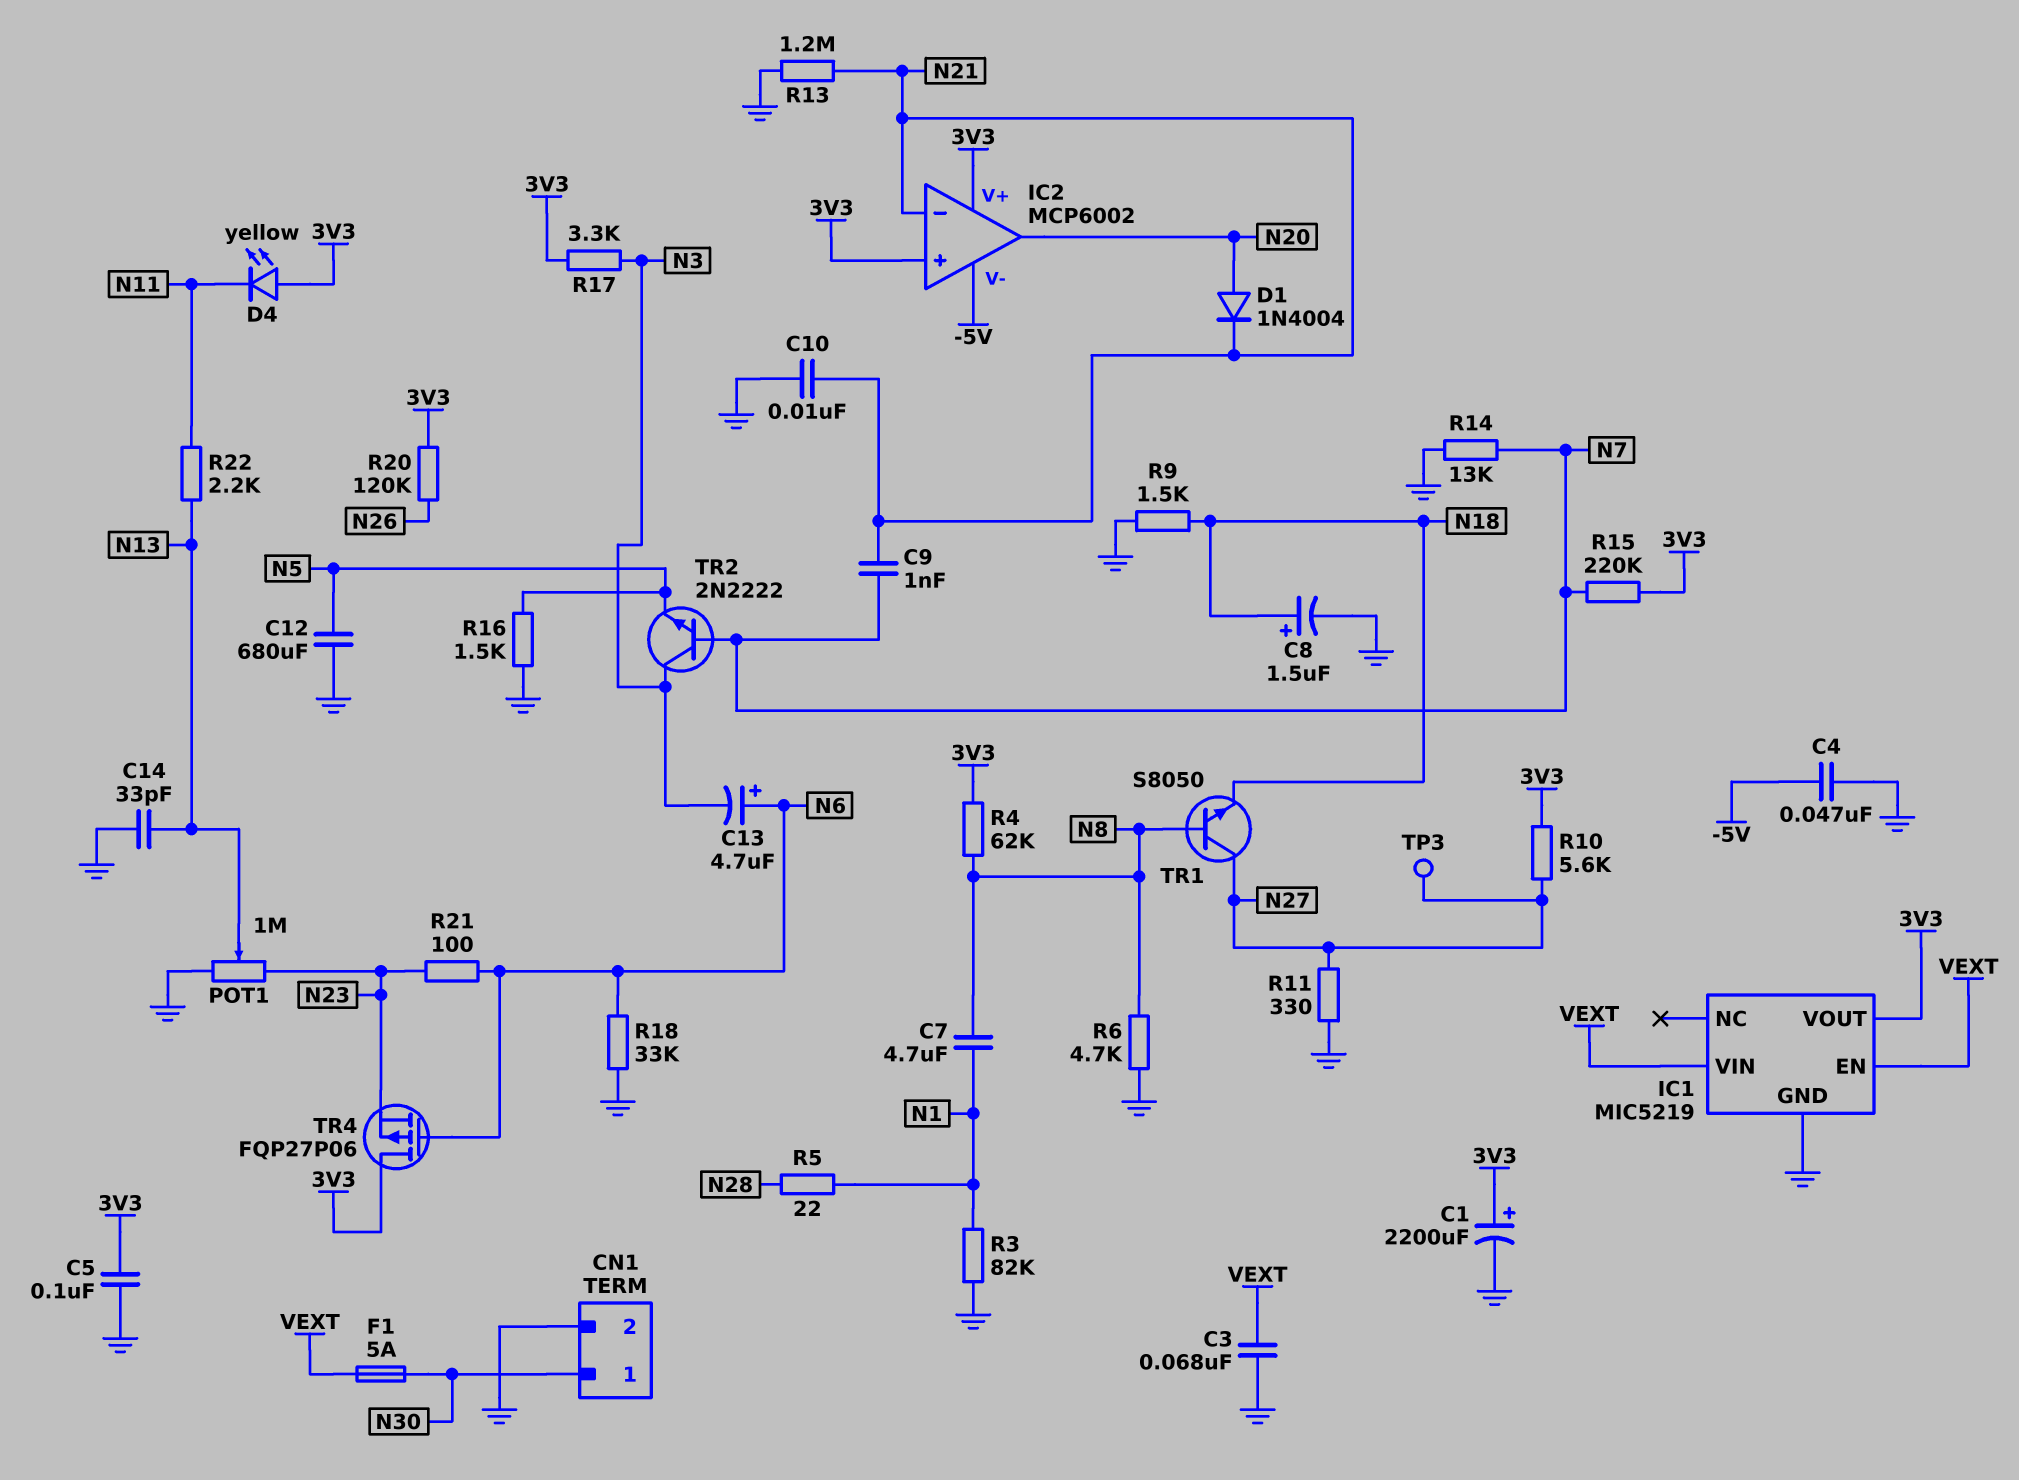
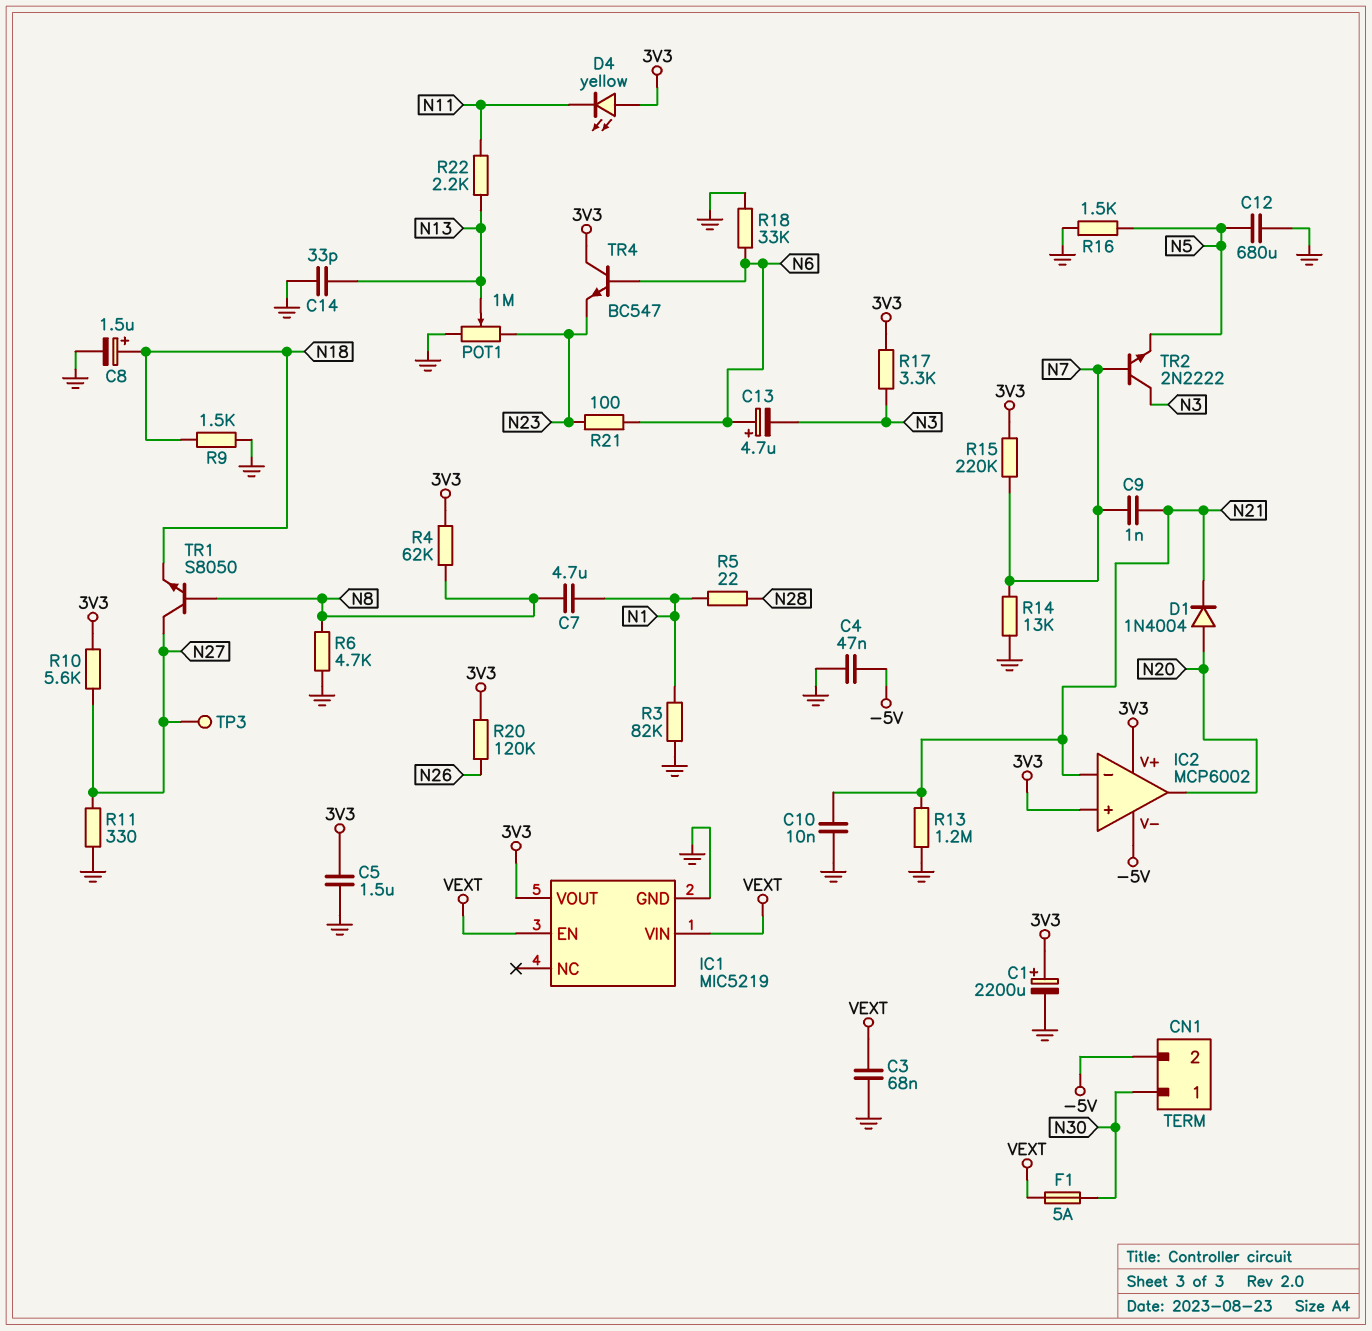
C5: 100nF (3V3, GND) -> 1.5uF (3V3, GND)
CN1 pin 2: GND -> -5V
TR4: PMOS FQP27P06 (G N6, D 3V3, S N23) -> NPN BC547 (B N6, C 3V3, E N23)

